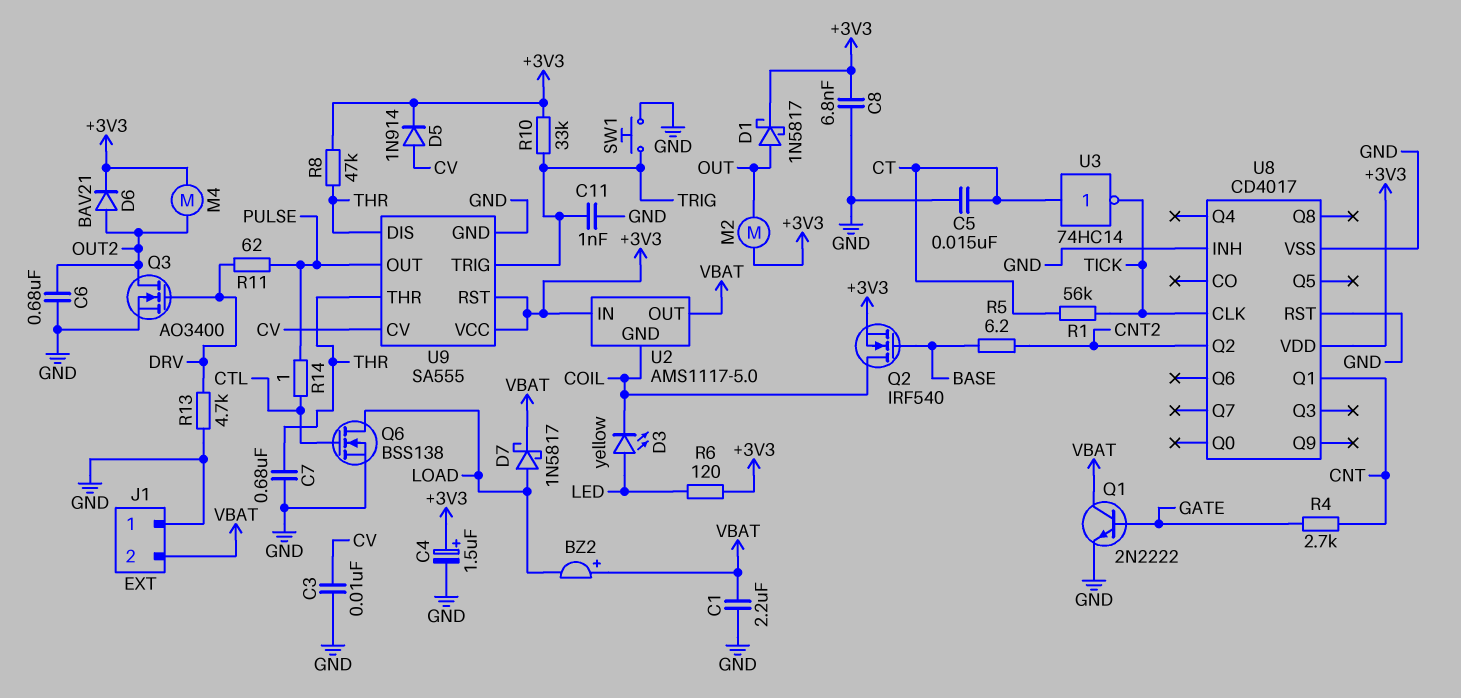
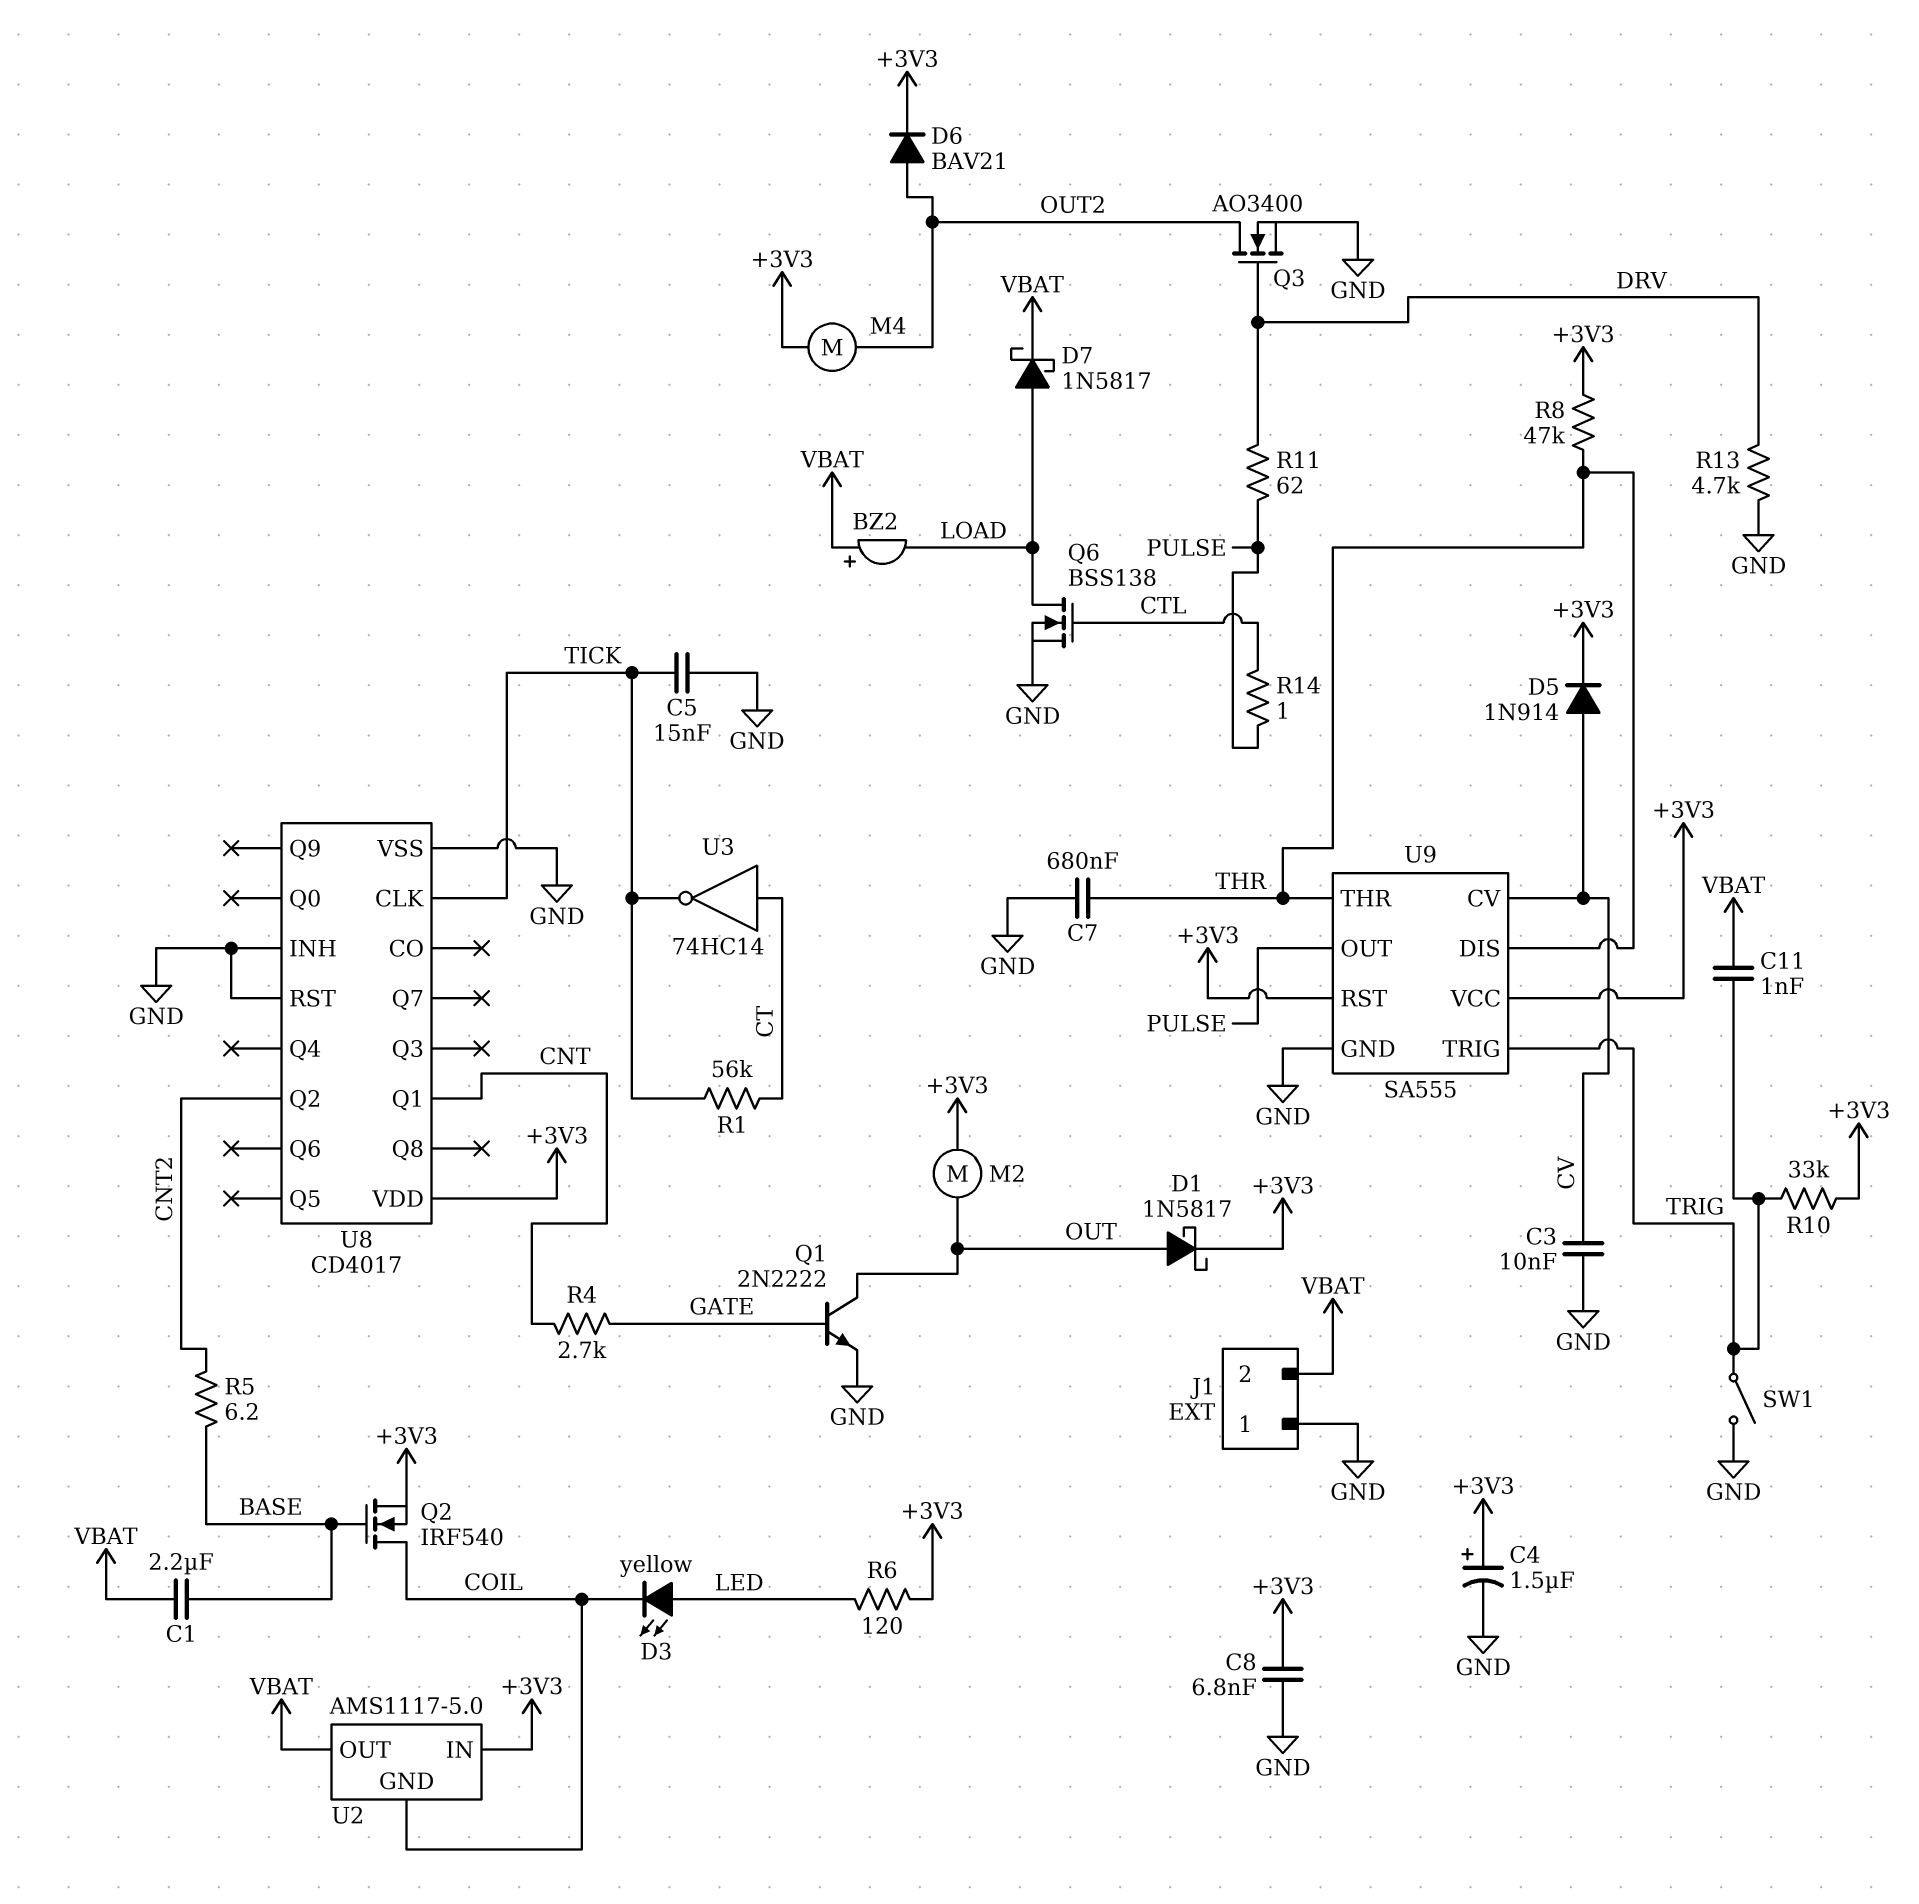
C1: 2.2uF (GND, VBAT) -> 2.2uF (BASE, VBAT)
C5: 15nF (CT, GND) -> 15nF (GND, TICK)
C6: 680nF (GND, OUT2) -> none
C11: 1nF (GND, TRIG) -> 1nF (TRIG, VBAT)
Q1: NPN 2N2222 (B GATE, C VBAT, E GND) -> NPN 2N2222 (B GATE, C OUT, E GND)
SW1: button (GND, TRIG) -> switch (GND, TRIG)

